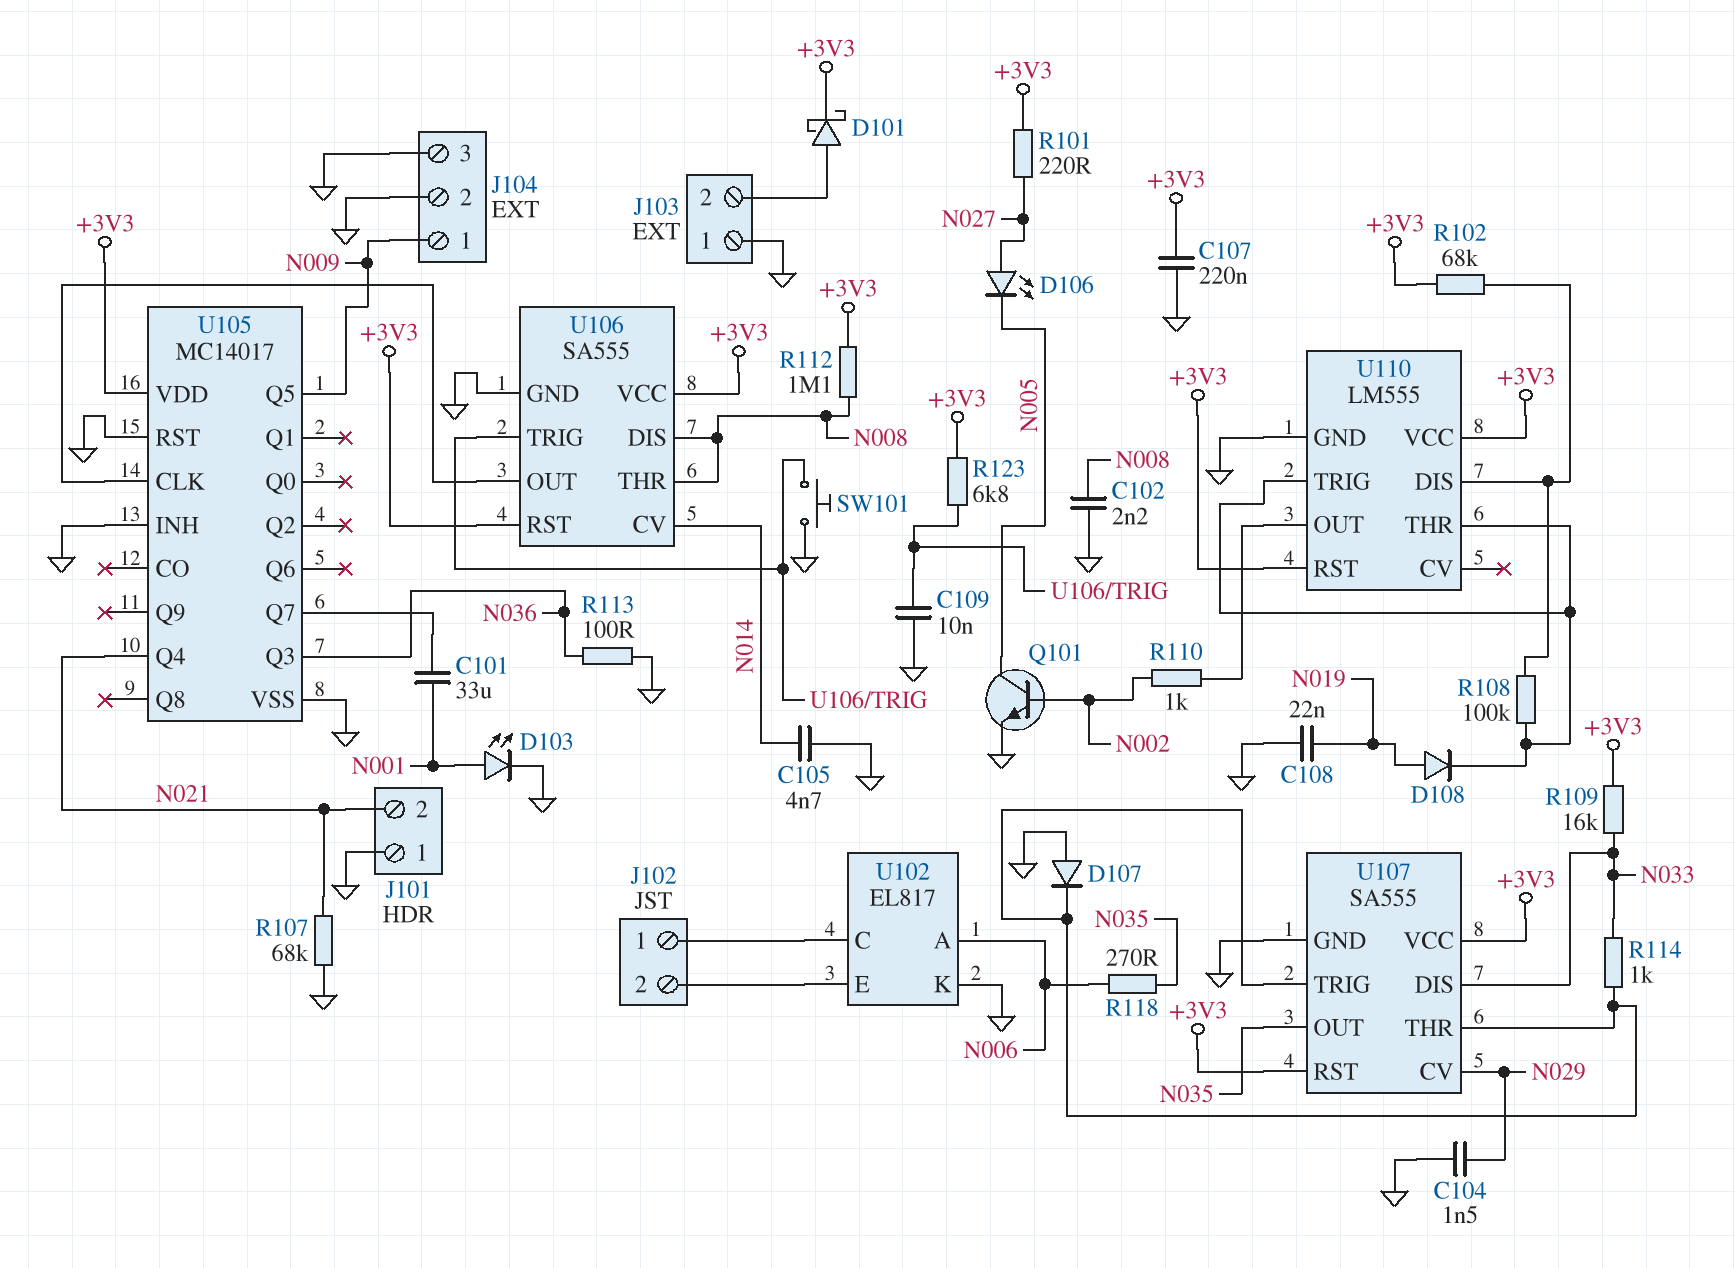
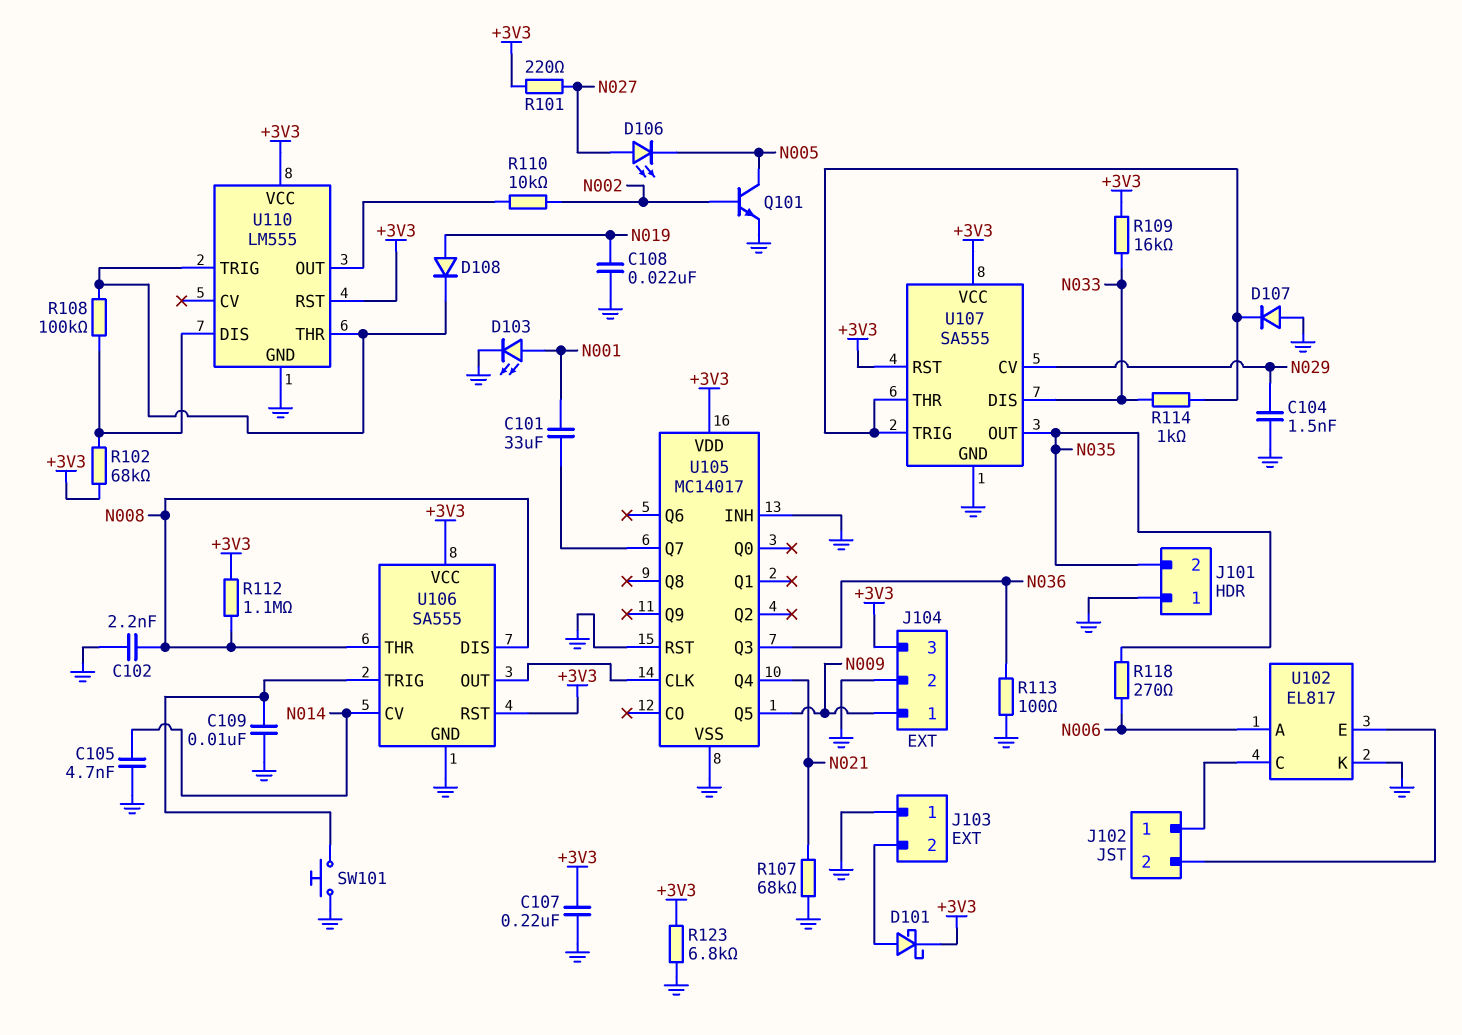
J101 pin 2: N021 -> N035
J104 pin 3: GND -> +3V3
R110: 1k (N002, U110/OUT) -> 10k (N002, U110/OUT)
R123: 6.8k (+3V3, U106/TRIG) -> 6.8k (+3V3, GND)

